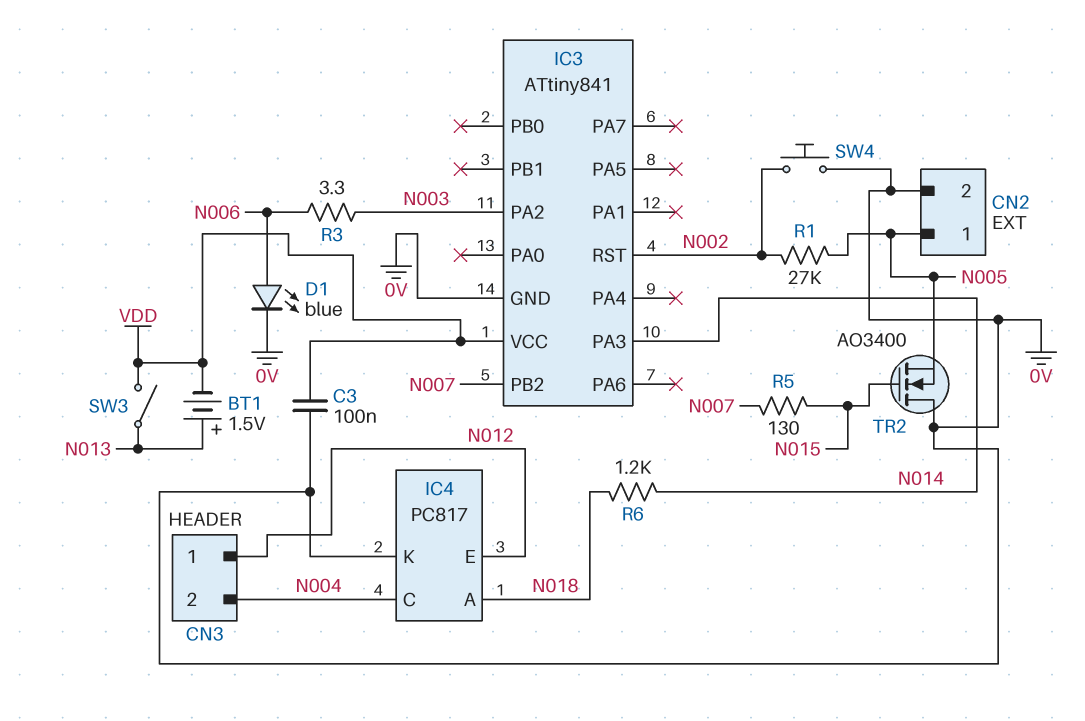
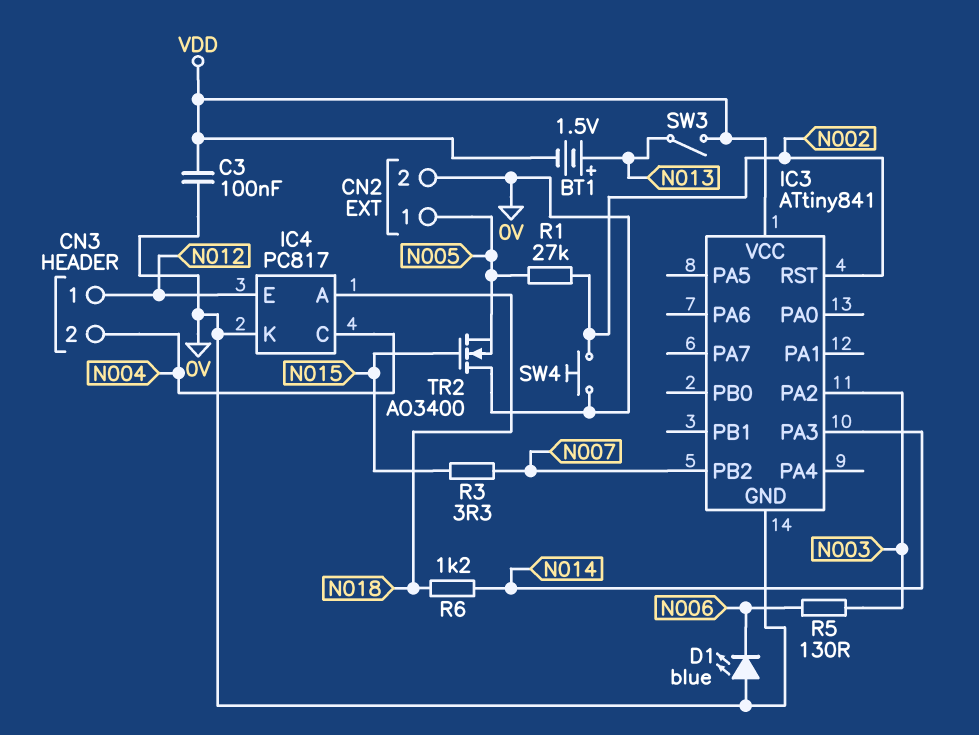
D1: LED blue (A N006, K 0V) -> LED blue (A 0V, K N006)
R3: 3.3 (N003, N006) -> 3.3 (N007, N015)
R5: 130 (N007, N015) -> 130 (N003, N006)

